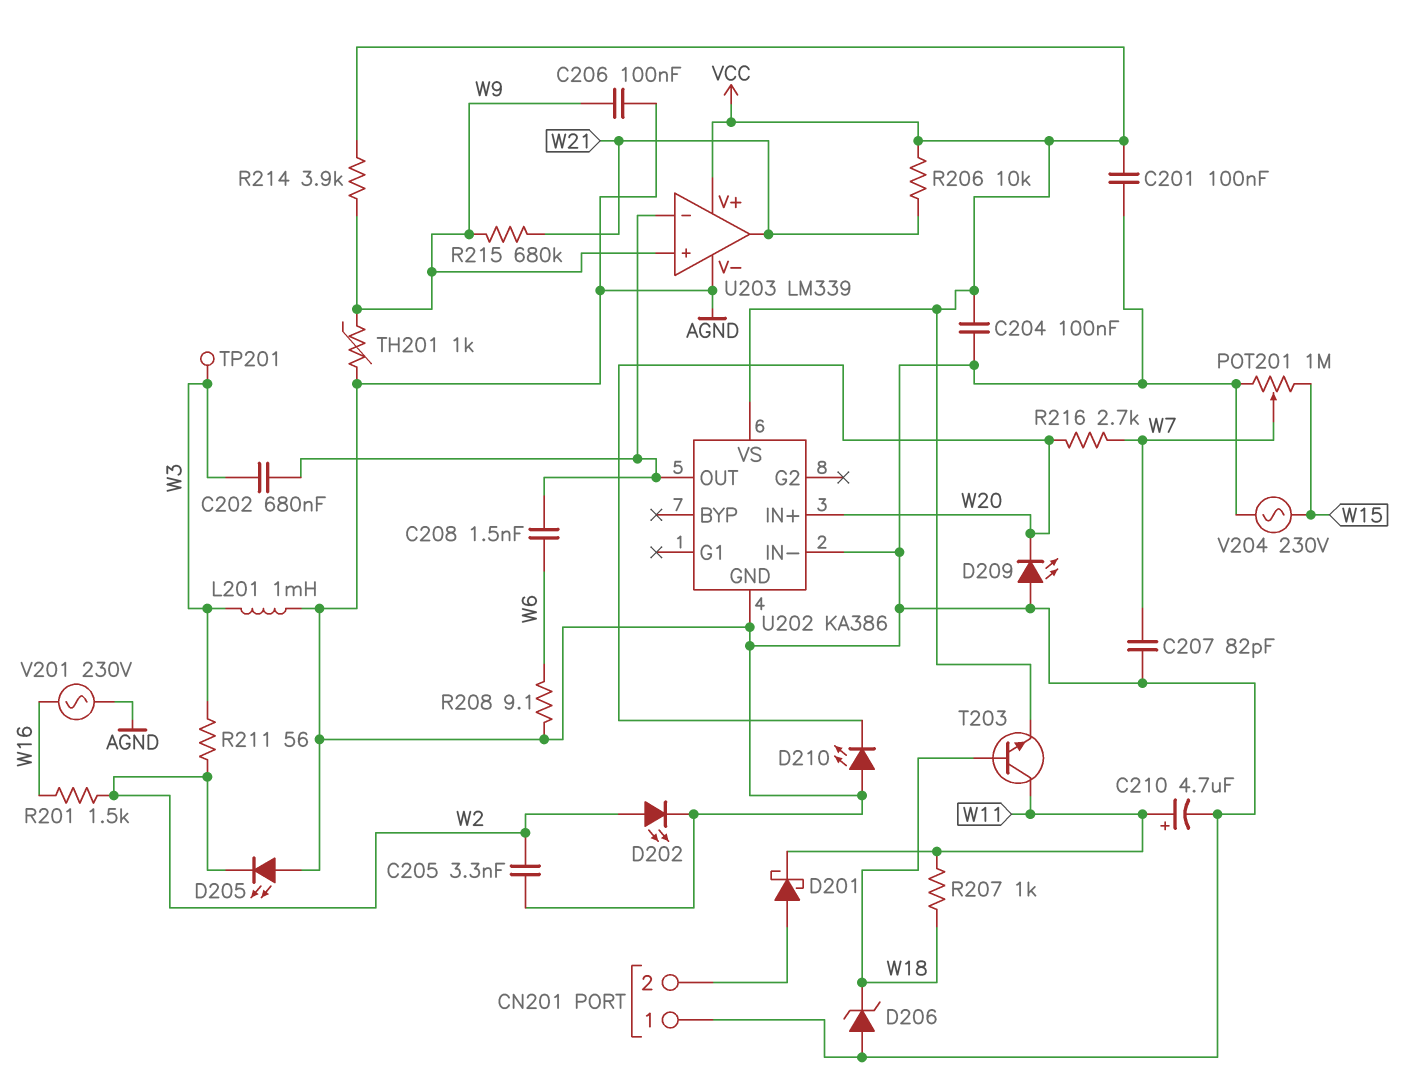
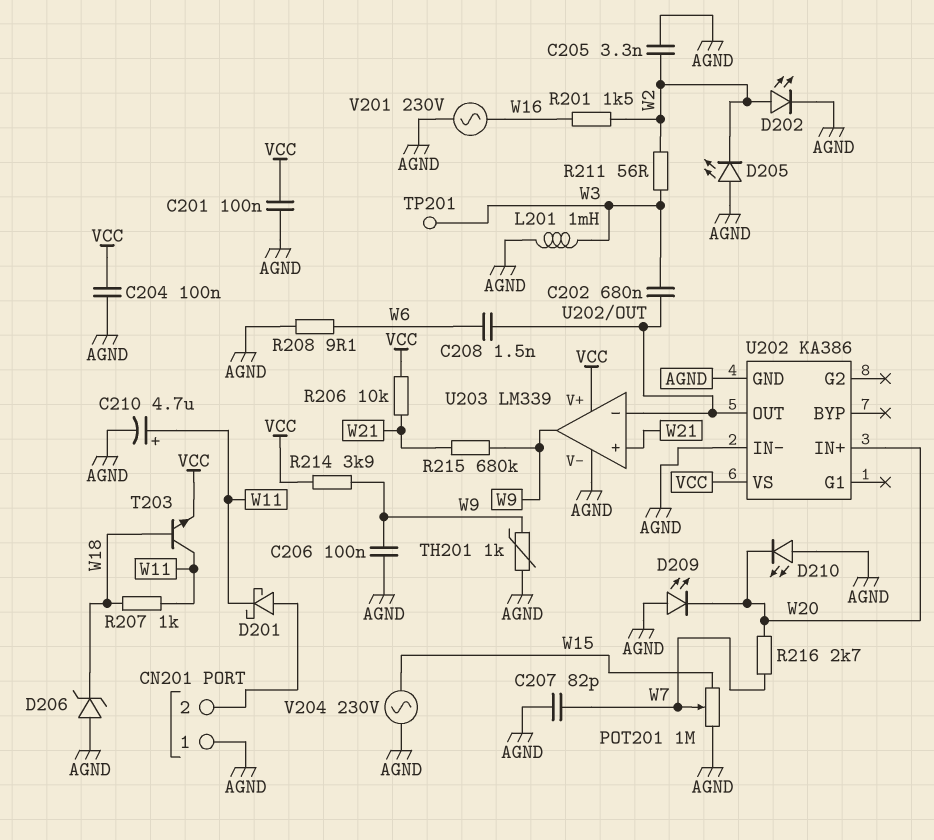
U203 pin in+: W9 -> W21
U203 pin out: W21 -> W9

